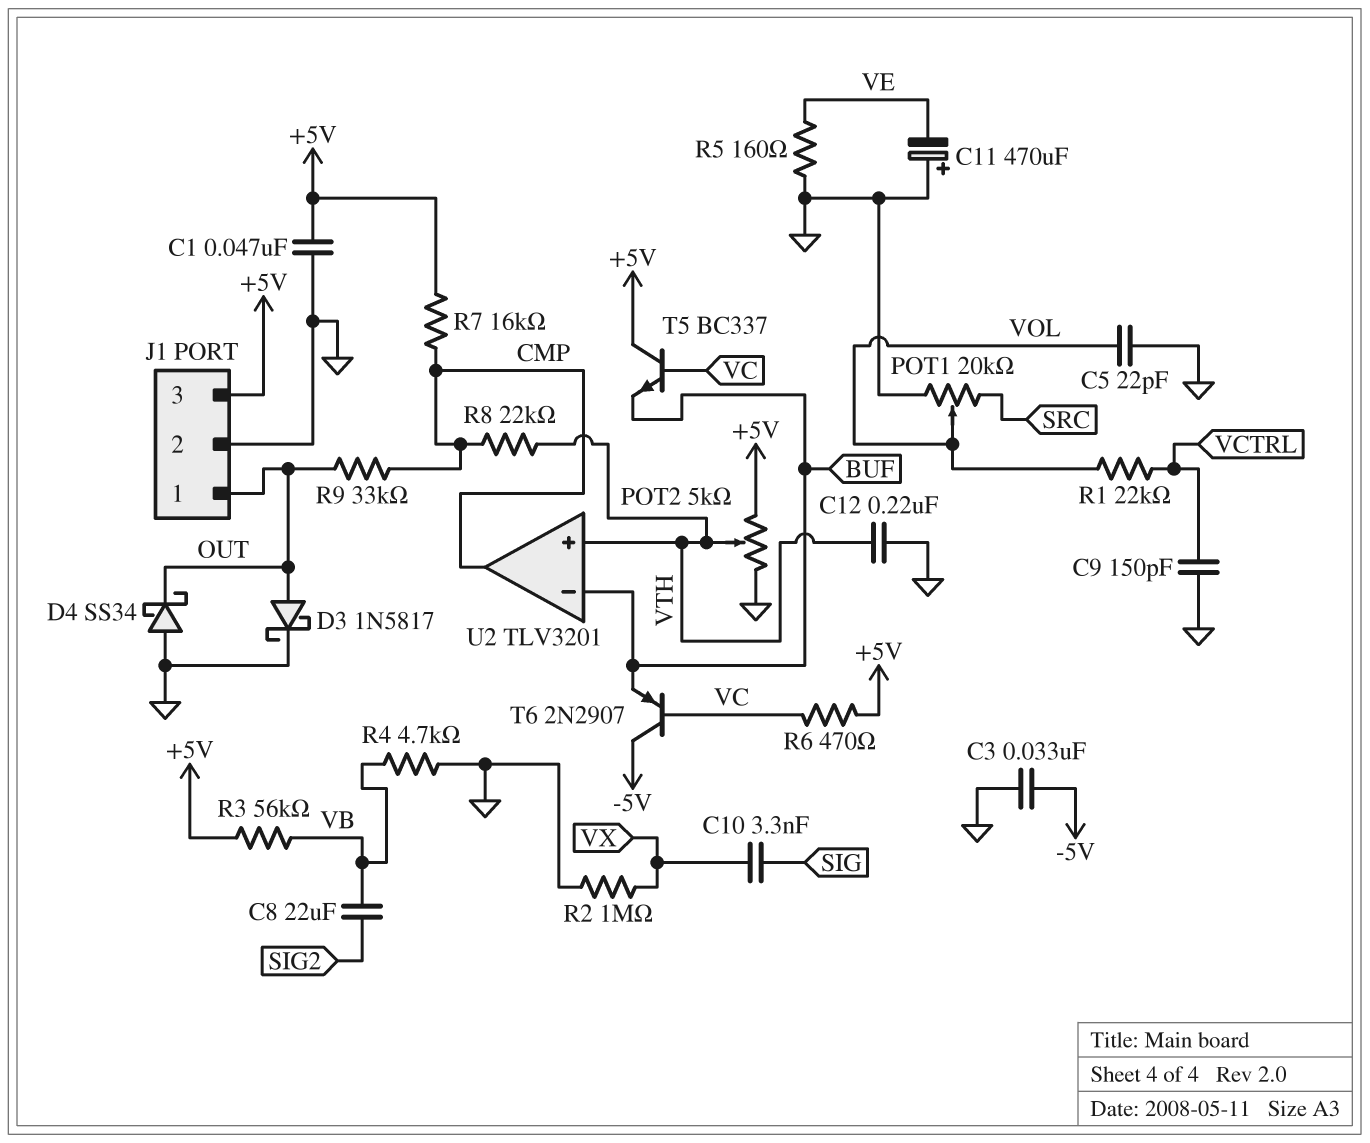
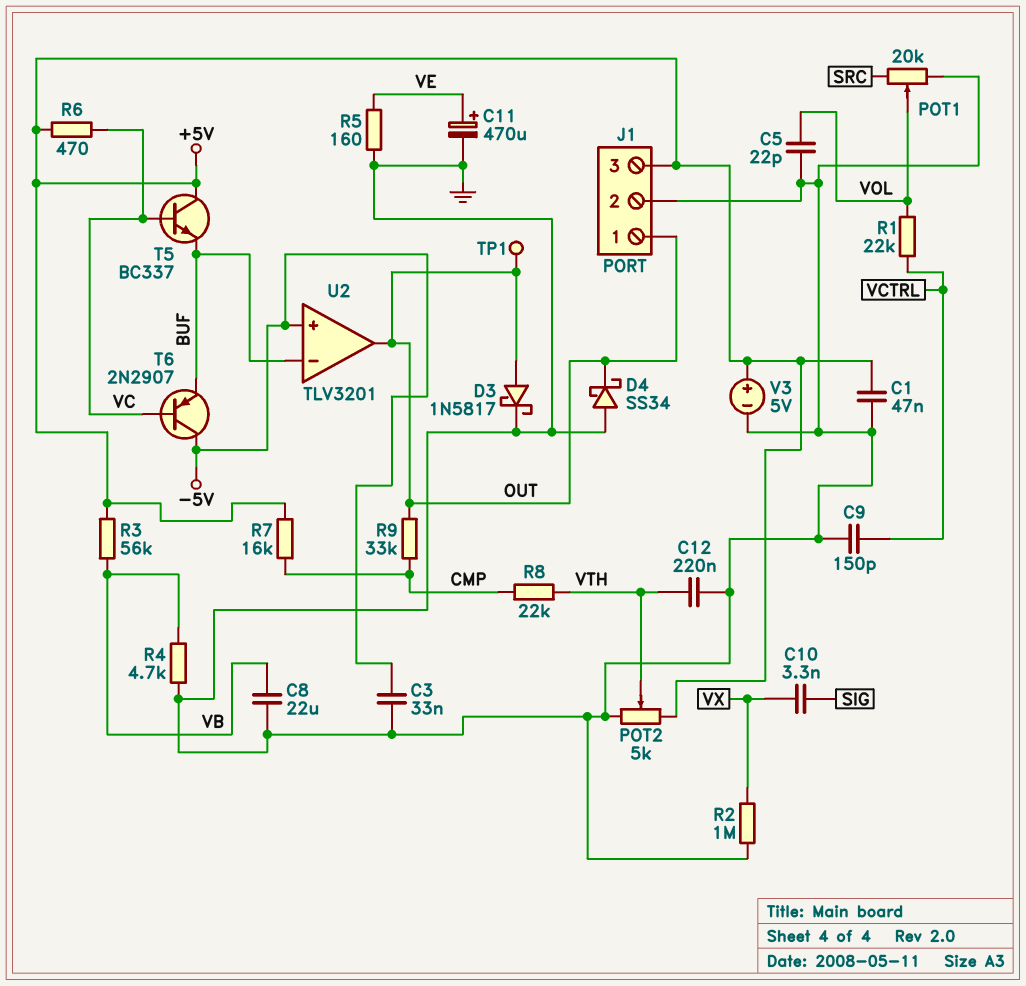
C8: 22uF (SIG2, VB) -> 22uF (GND, VB)
C11: 470uF (plus GND, minus VE) -> 470uF (plus VE, minus GND)
TP1: none -> test point (OUT)
U2 pin in+: VTH -> -5V
U2 pin out: CMP -> OUT
V3: none -> 5V (plus +5V, minus GND)

